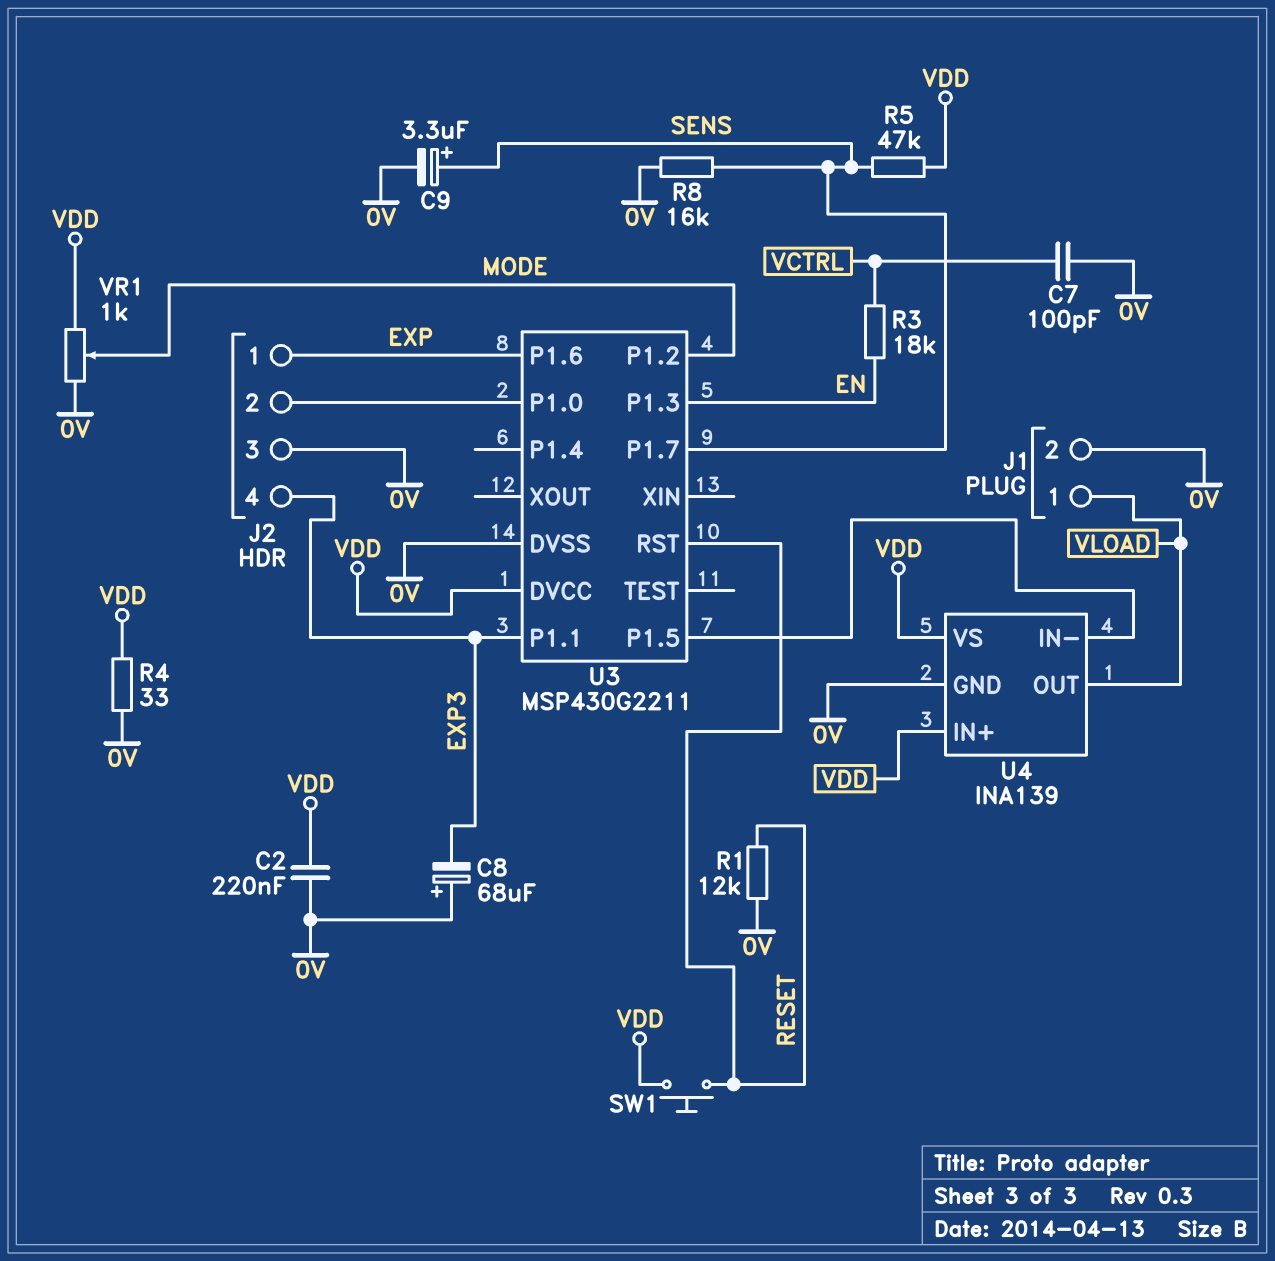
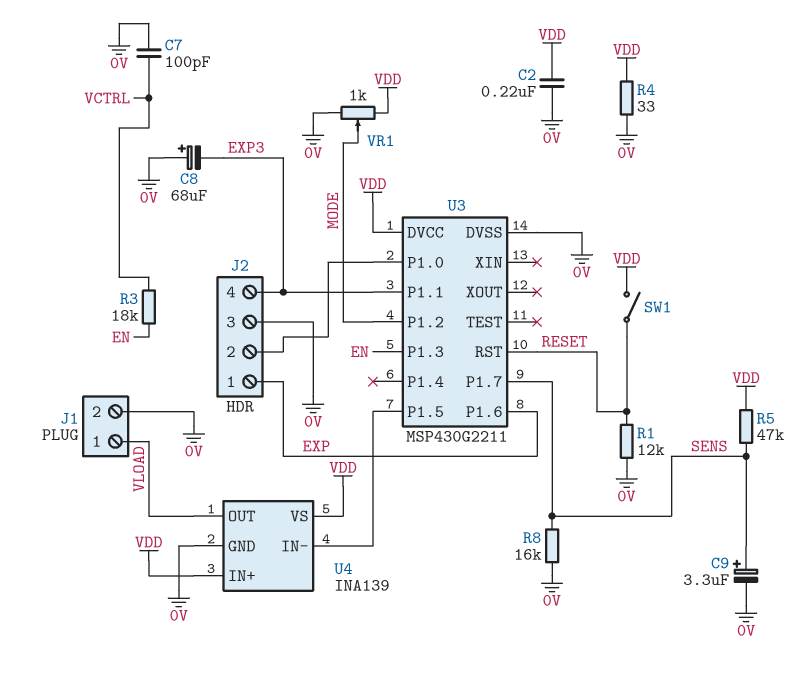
SW1: button (RESET, VDD) -> switch (RESET, VDD)

